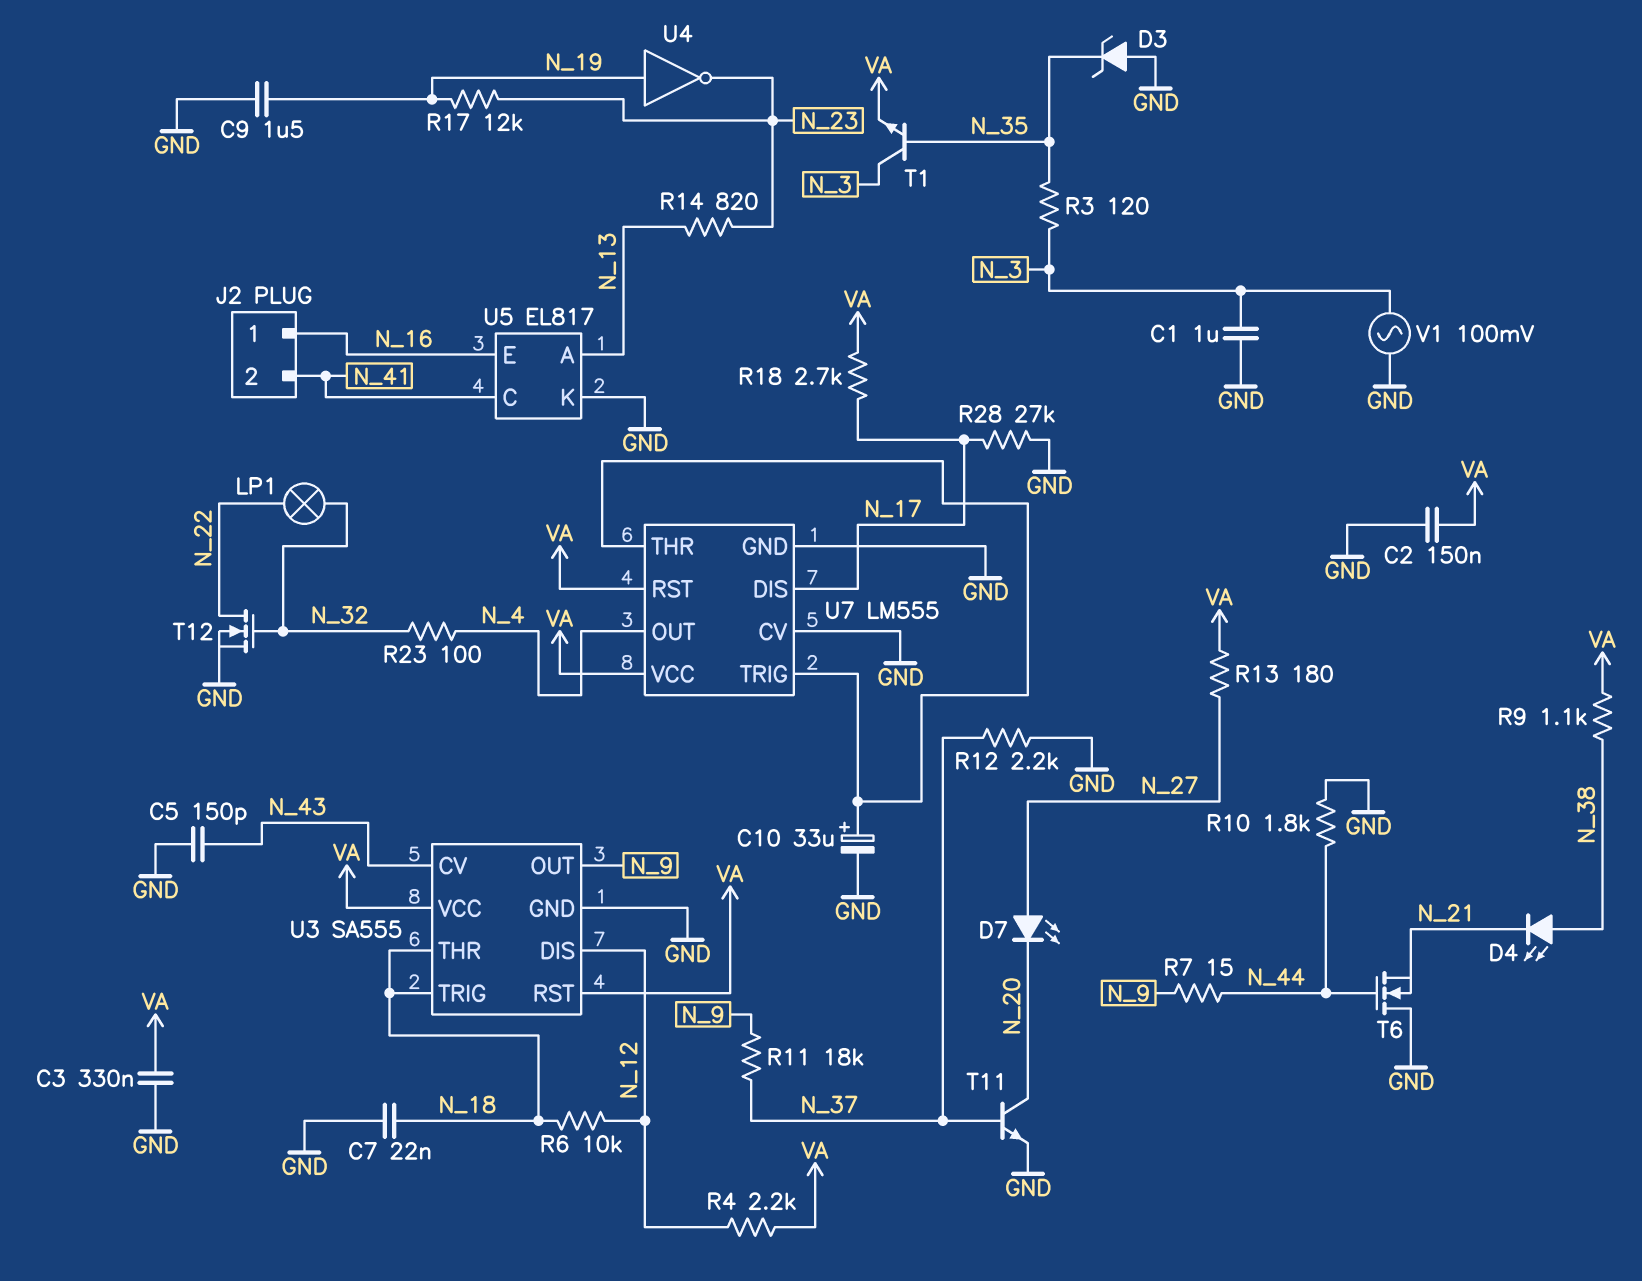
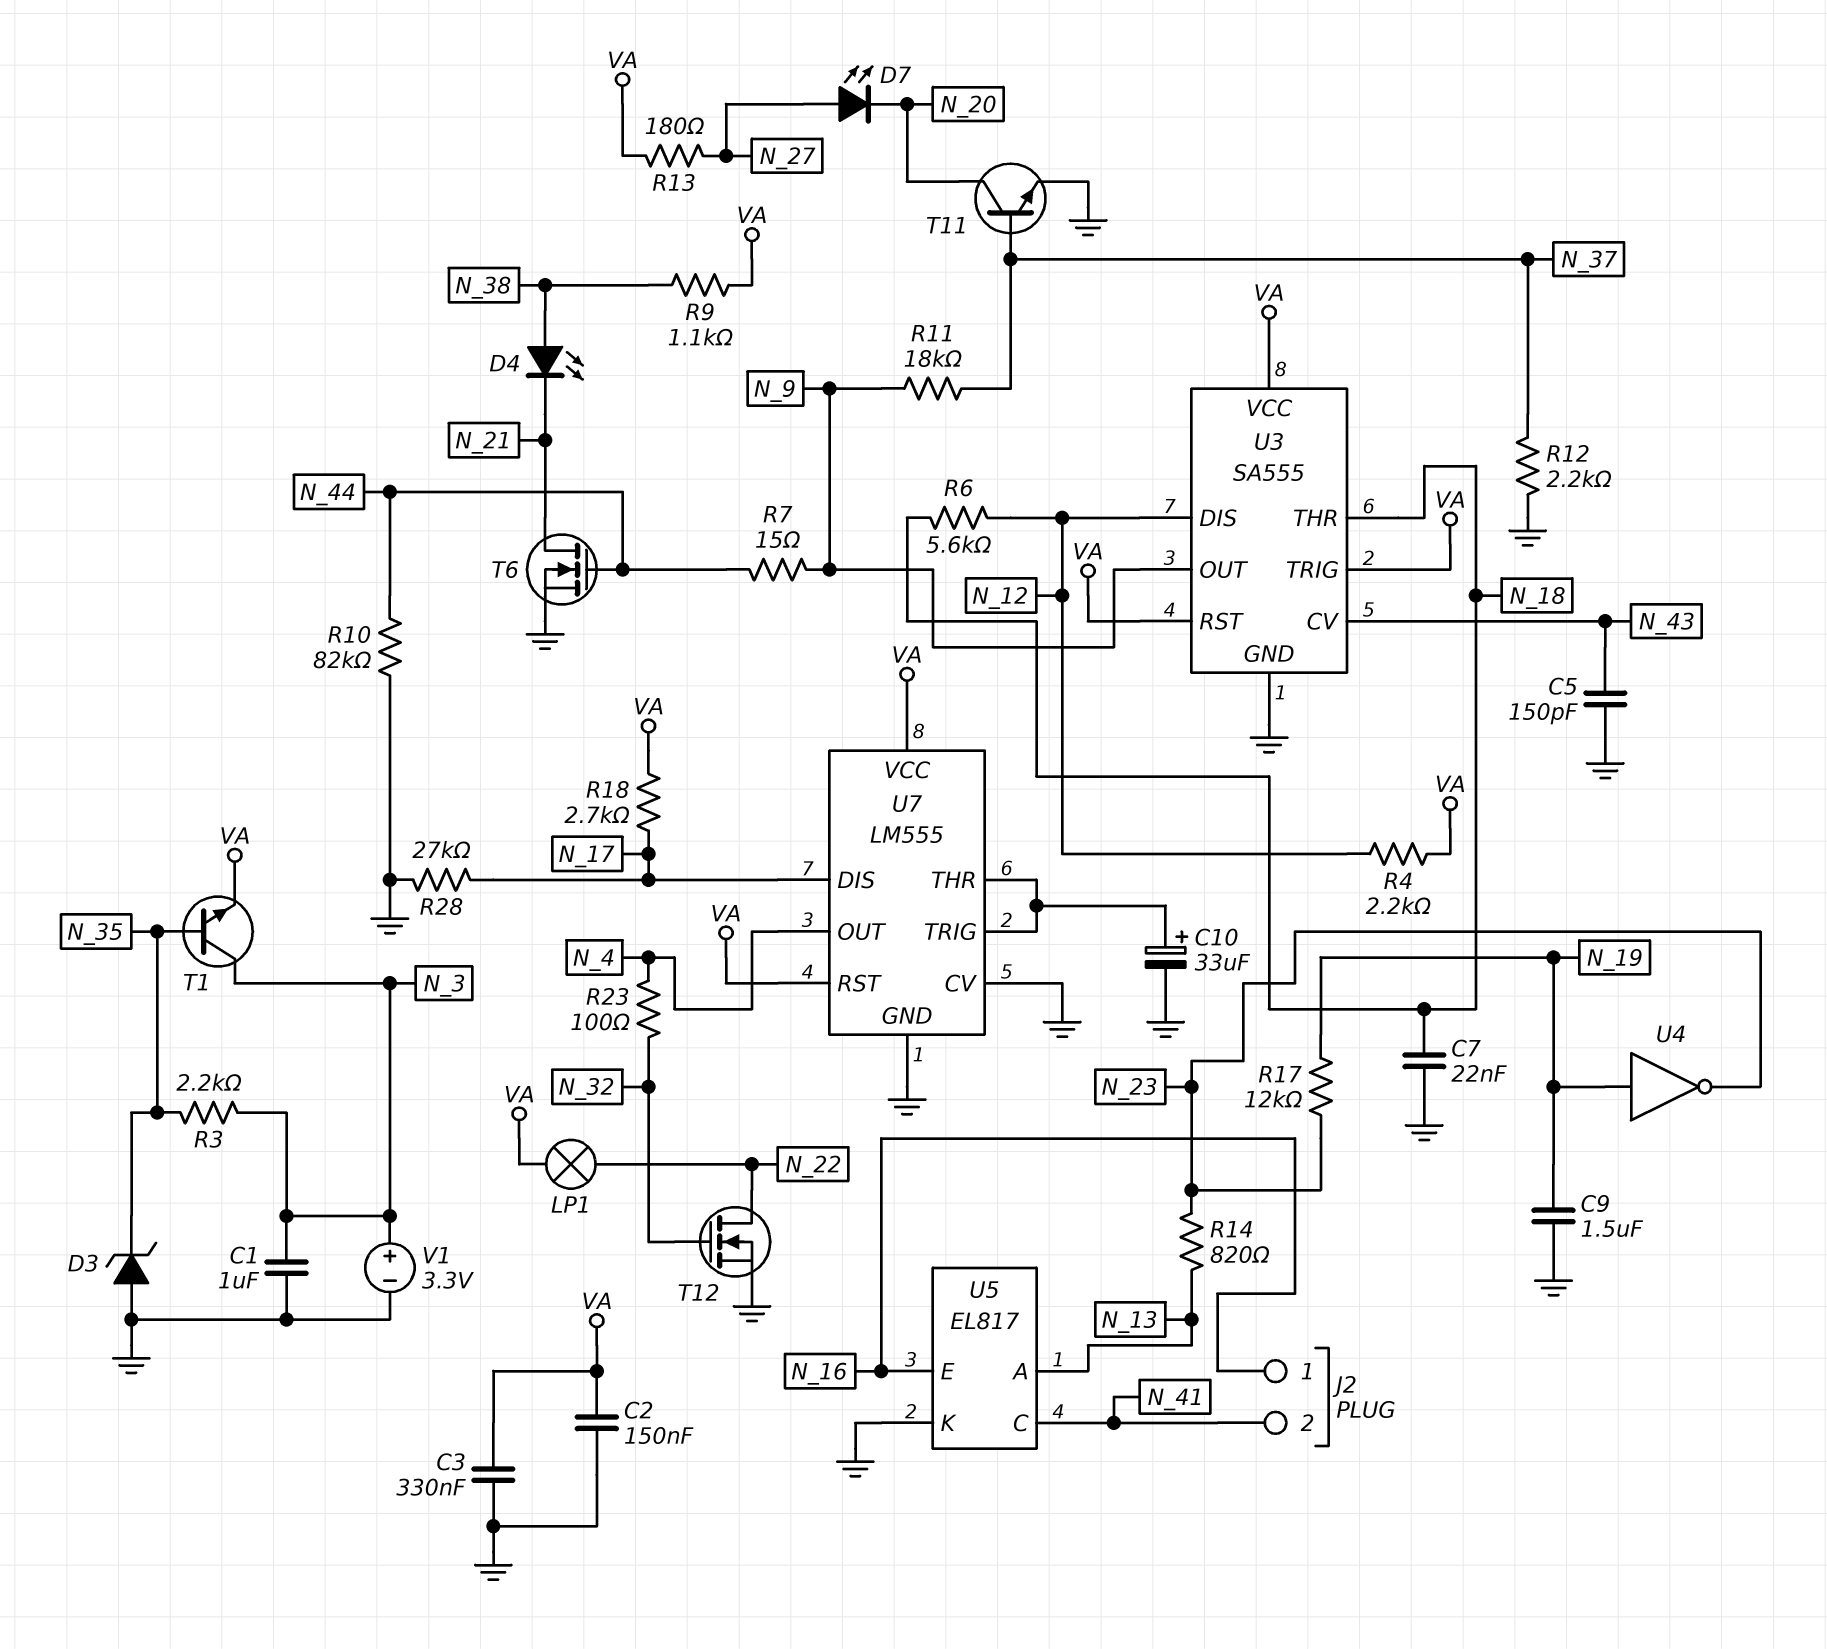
LP1: lamp (N_22, N_32) -> lamp (N_22, VA)
R3: 120 (N_3, N_35) -> 2.2k (N_3, N_35)
R6: 10k (N_12, N_18) -> 5.6k (N_12, N_18)
R10: 1.8k (GND, N_44) -> 82k (GND, N_44)
T6: NMOS (G N_44, D GND, S N_21) -> NMOS (G N_44, D N_21, S GND)
U3 pin TRIG: N_18 -> VA
V1: AC 100mV (GND, N_3) -> 3.3V (plus N_3, minus GND)

